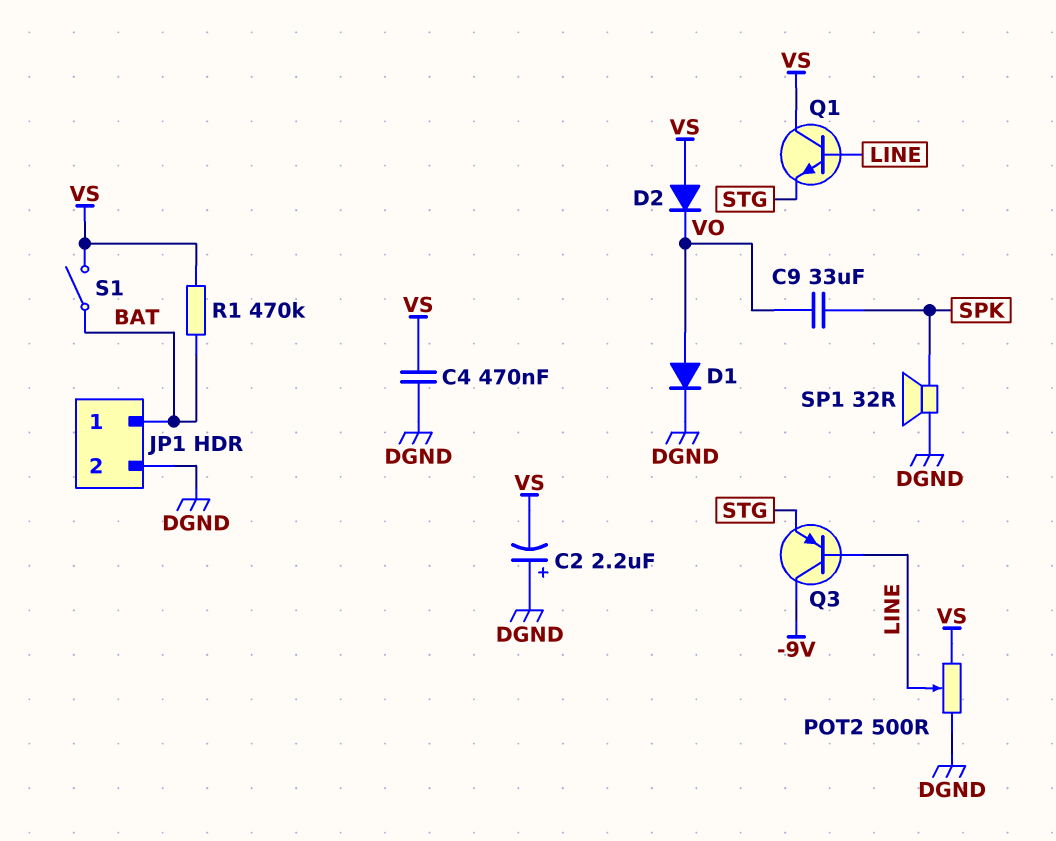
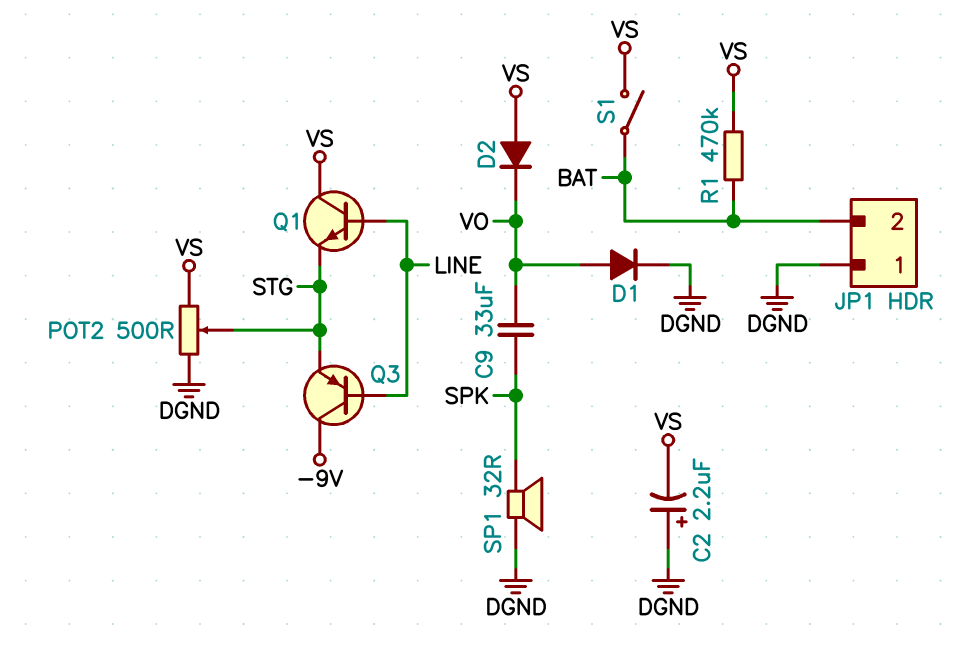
C4: 470nF (DGND, VS) -> none
JP1 pin 1: BAT -> DGND
JP1 pin 2: DGND -> BAT
POT2: 500 (DGND, VS, wiper LINE) -> 500 (DGND, VS, wiper STG)

